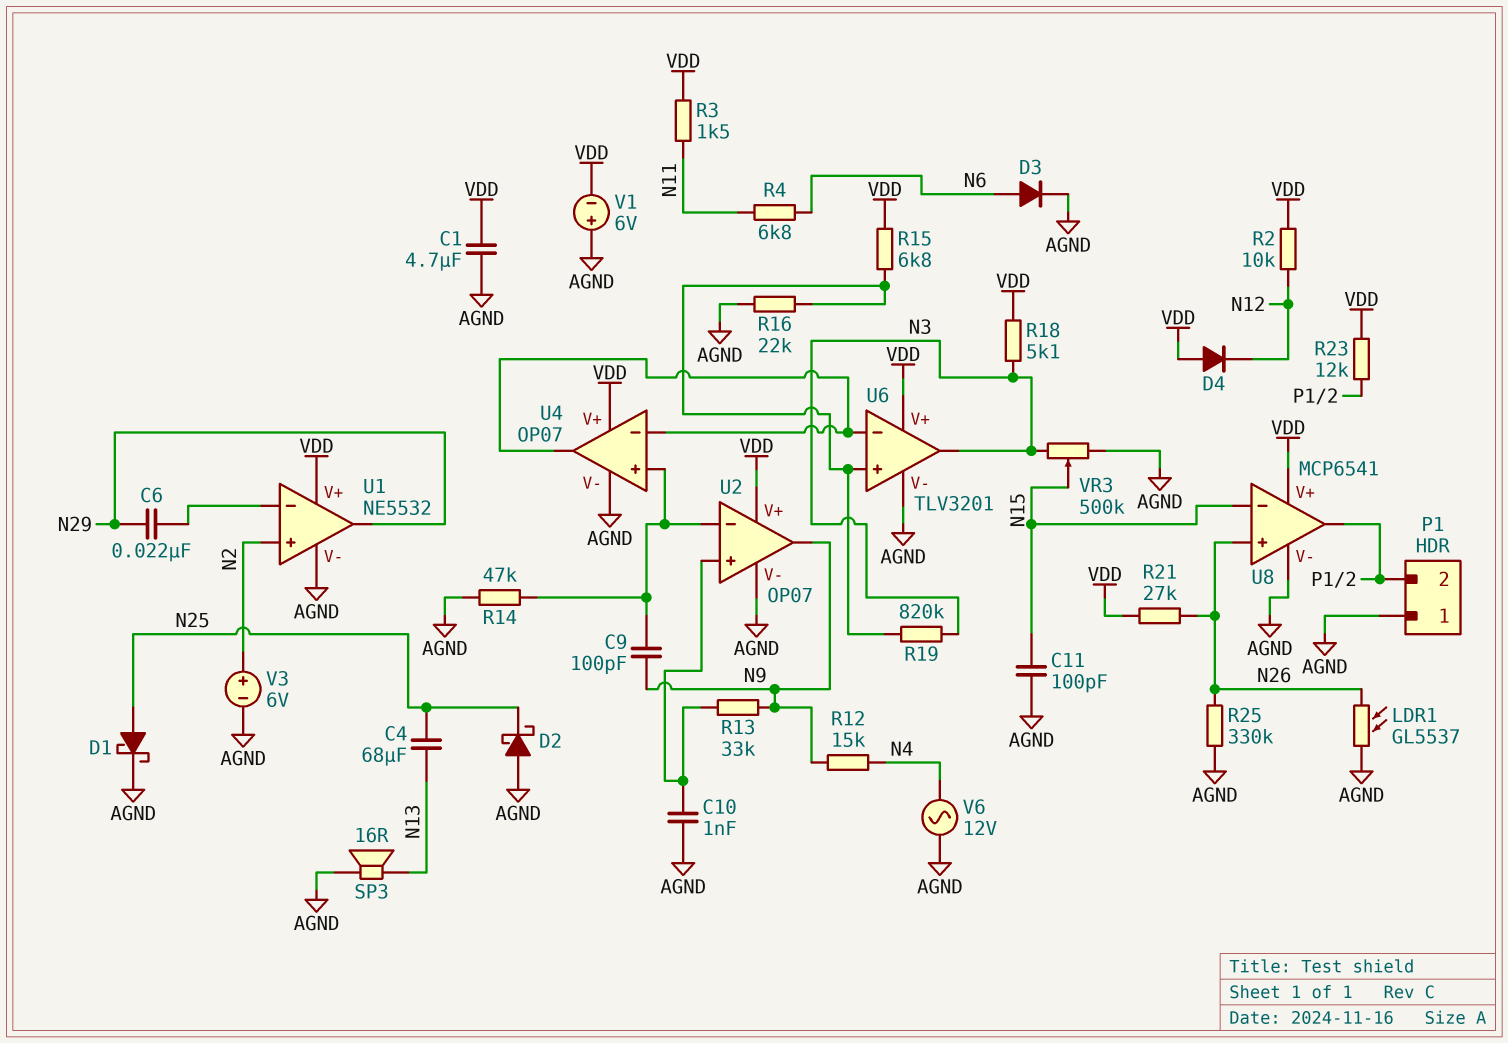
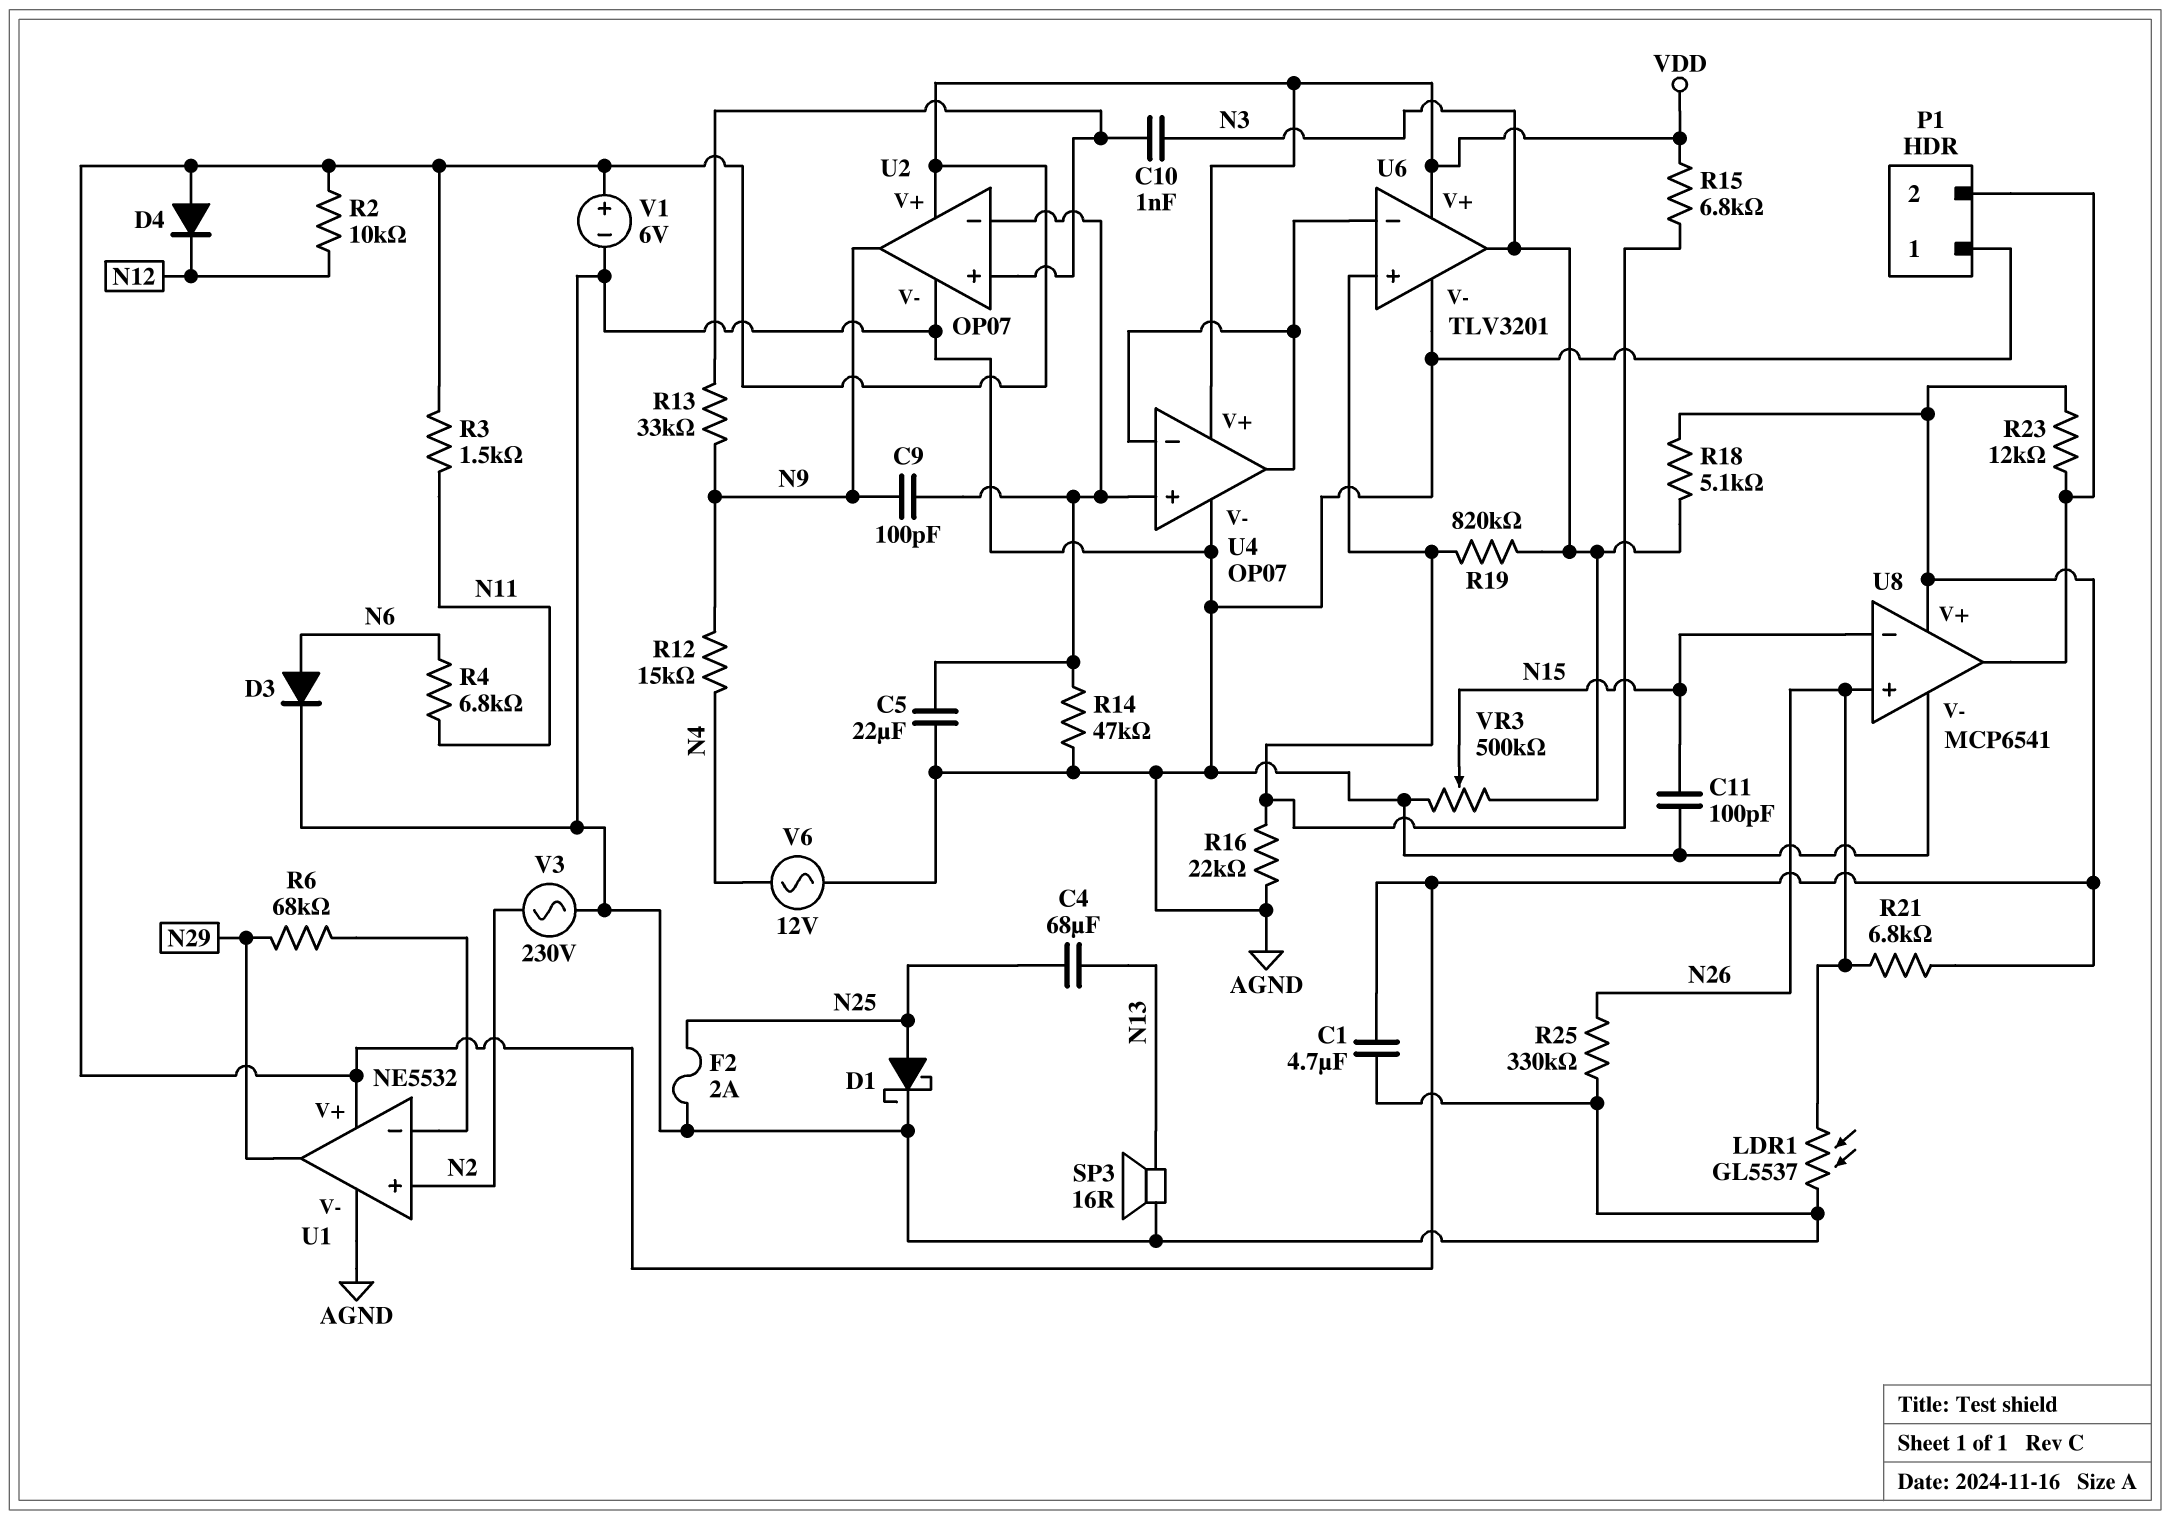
C5: none -> 22uF (AGND, U2/in-)
C6: 22nF (N29, U1/in-) -> none
C10: 1nF (AGND, U2/in+) -> 1nF (N3, U2/in+)
D2: schottky (A AGND, K N25) -> none
F2: none -> 2A (AGND, N25)
R6: none -> 68k (N29, U1/in-)
R21: 27k (N26, VDD) -> 6.8k (N26, VDD)
V1: 6V (plus AGND, minus VDD) -> 6V (plus VDD, minus AGND)
V3: 6V (plus N2, minus AGND) -> AC 230V (AGND, N2)

